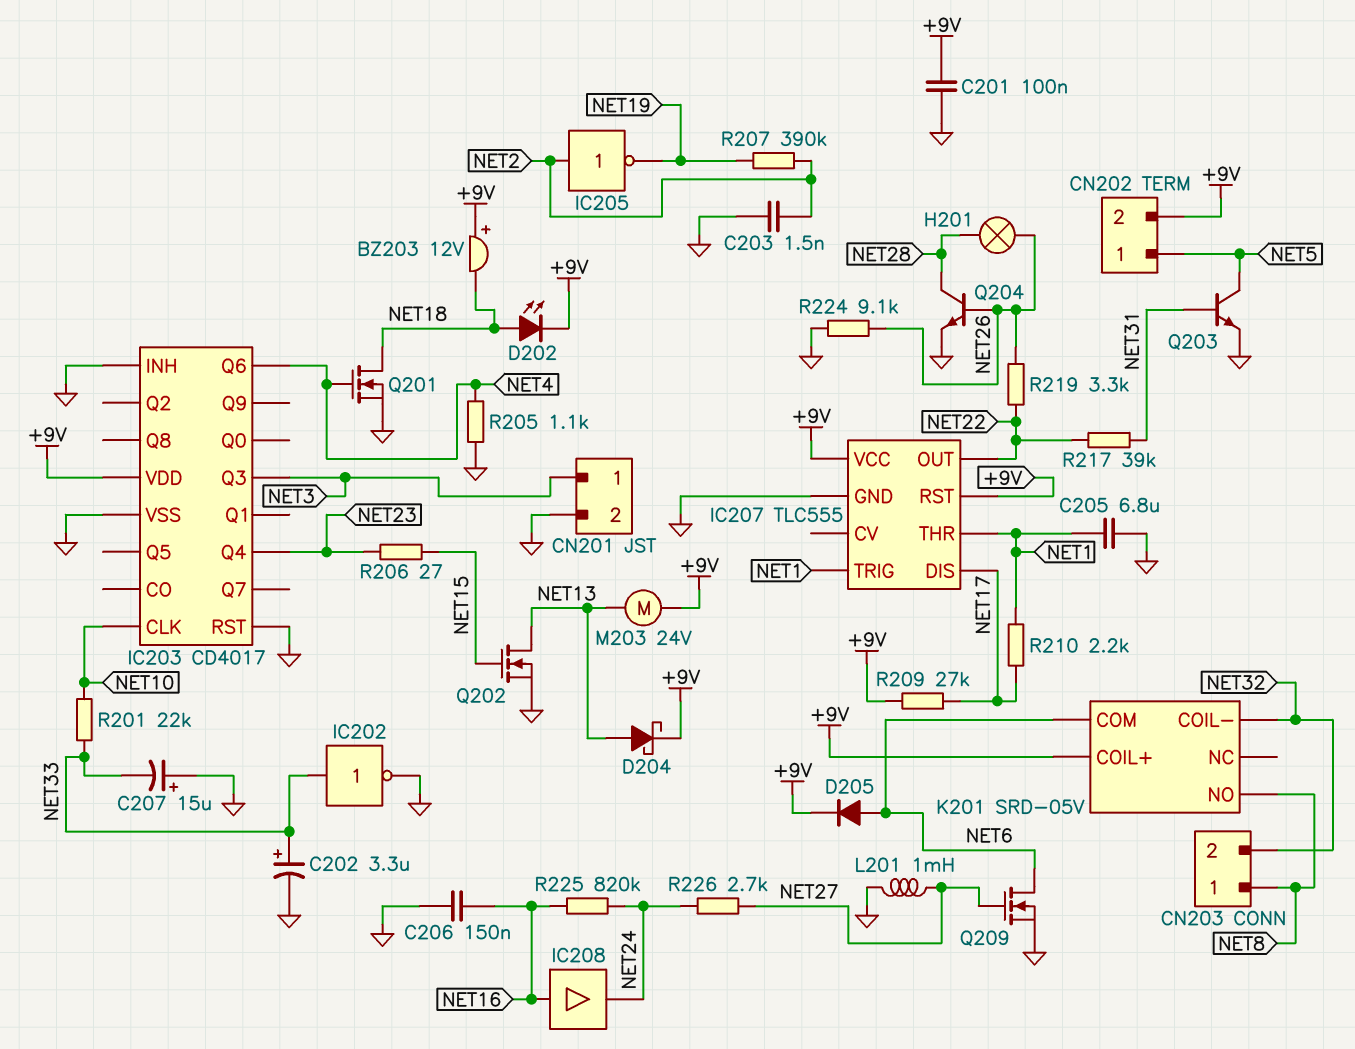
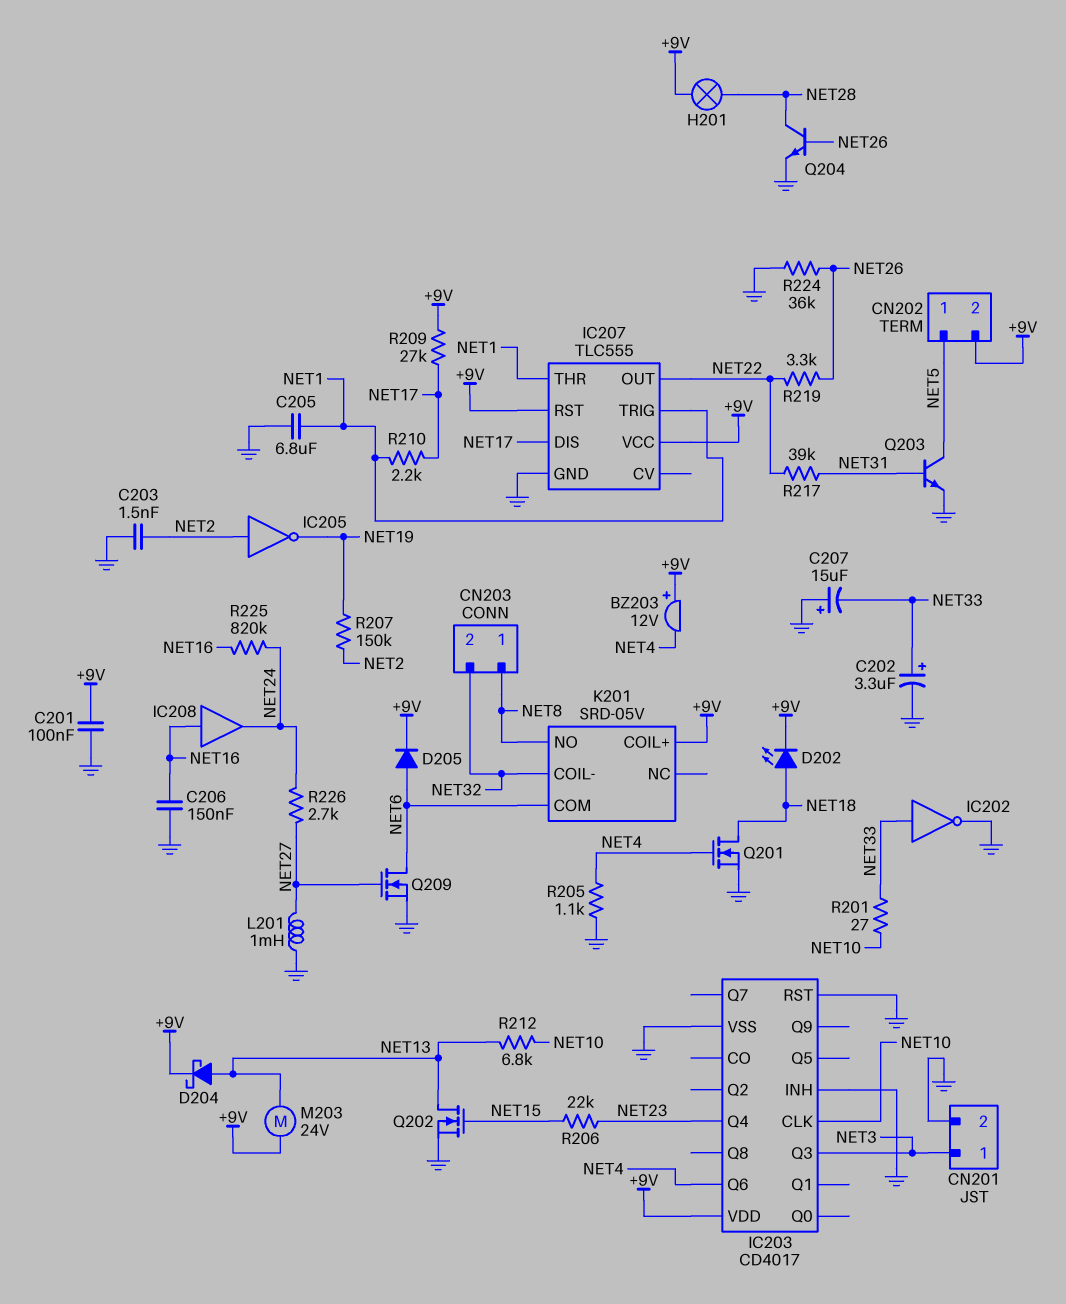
BZ203: buzzer 12V (plus +9V, minus NET18) -> buzzer 12V (plus +9V, minus NET4)
H201: lamp (NET26, NET28) -> lamp (+9V, NET28)
R201: 22k (NET10, NET33) -> 27 (NET10, NET33)
R206: 27 (NET15, NET23) -> 22k (NET15, NET23)
R207: 390k (NET2, NET19) -> 150k (NET2, NET19)
R212: none -> 6.8k (NET10, NET13)
R224: 9.1k (GND, NET26) -> 36k (GND, NET26)

